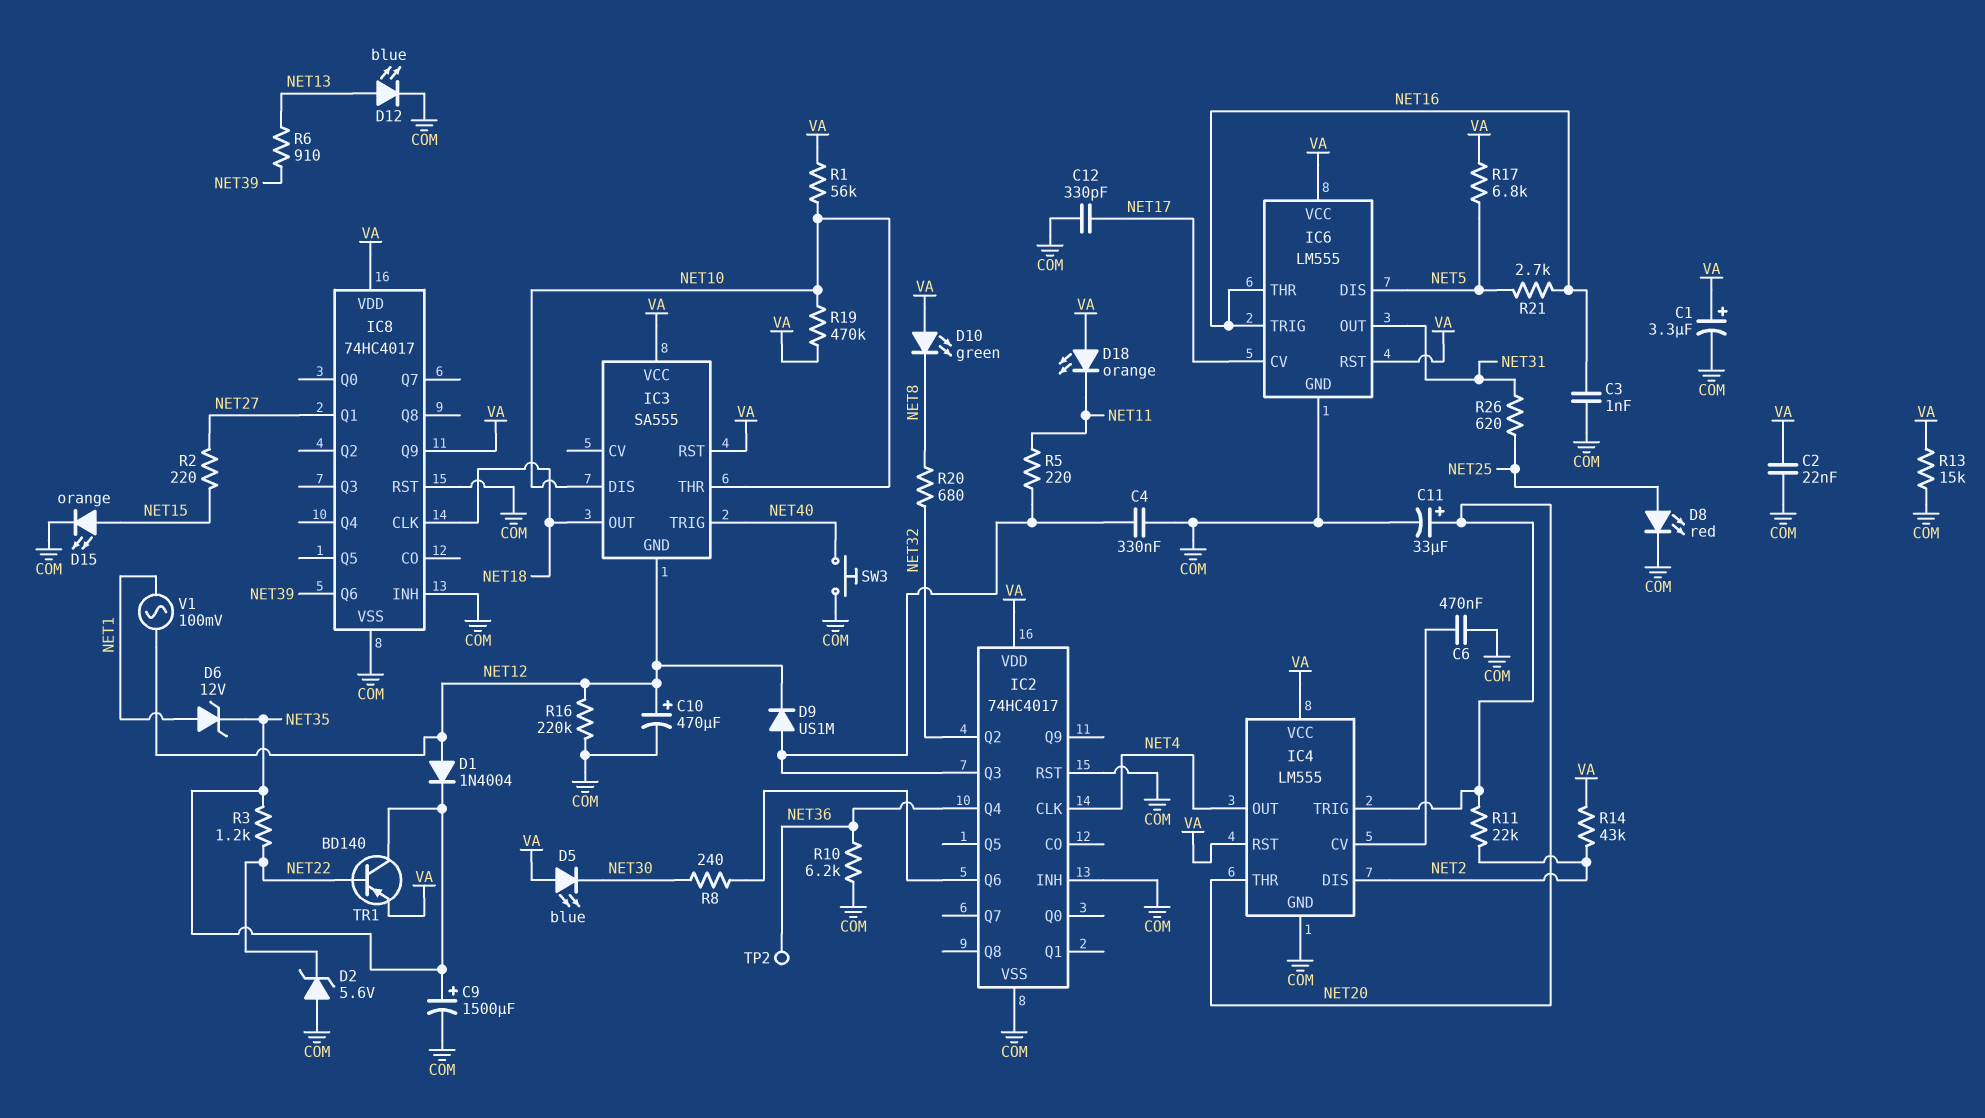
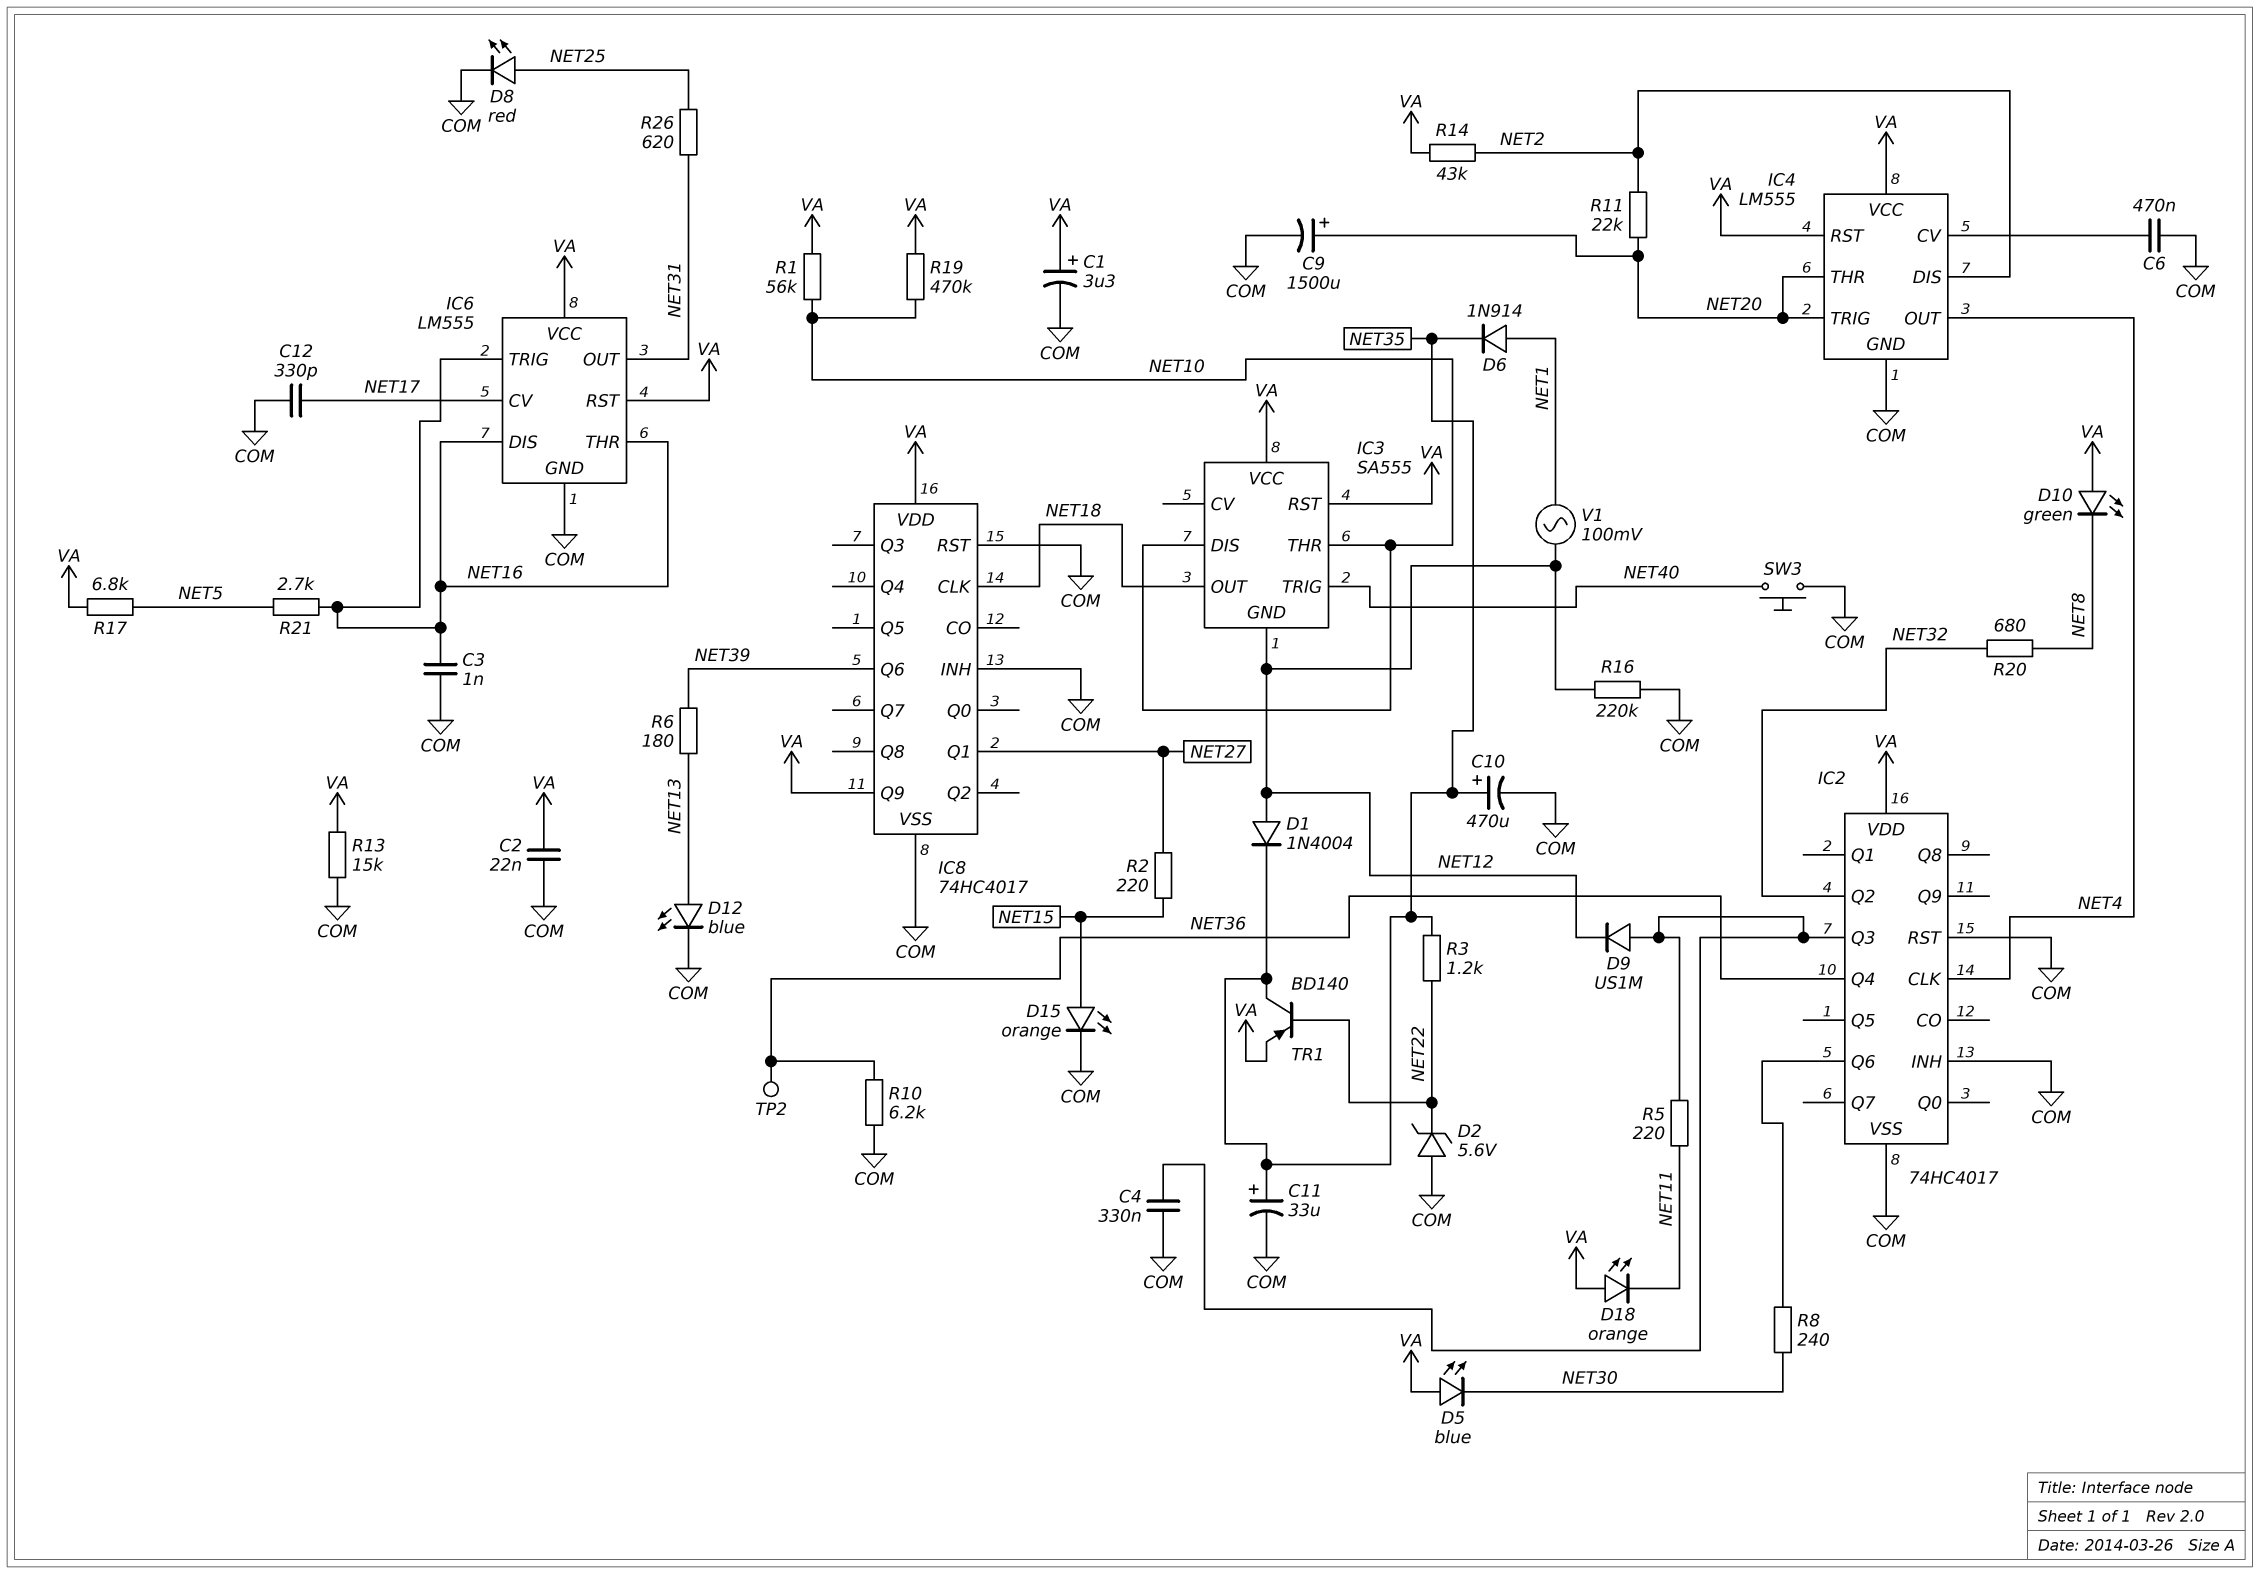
C9: 1500uF (plus NET35, minus COM) -> 1500uF (plus NET20, minus COM)
C10: 470uF (plus NET12, minus COM) -> 470uF (plus NET35, minus COM)
C11: 33uF (plus NET20, minus COM) -> 33uF (plus NET35, minus COM)
D6: zener 12V (A NET1, K NET35) -> diode 1N914 (A NET1, K NET35)
IC6 pin DIS: NET5 -> NET16
R6: 910 (NET13, NET39) -> 180 (NET13, NET39)

